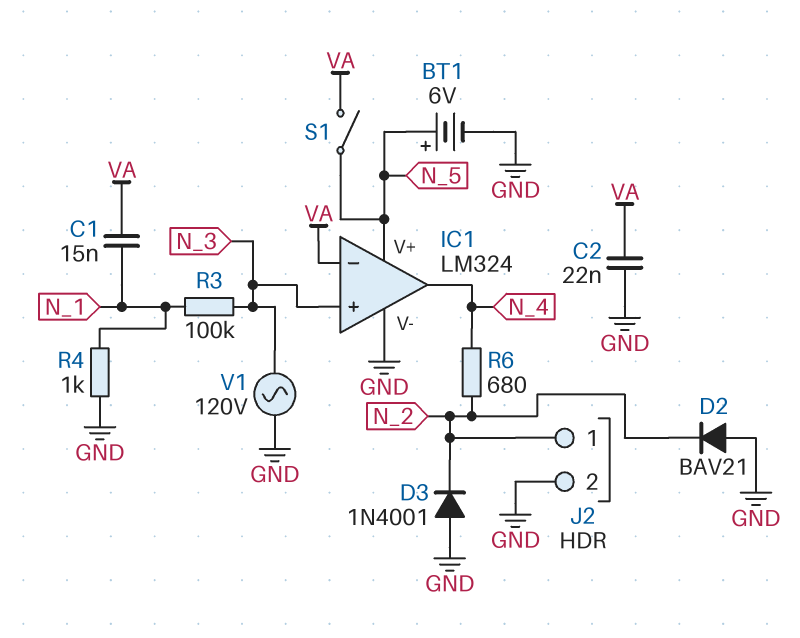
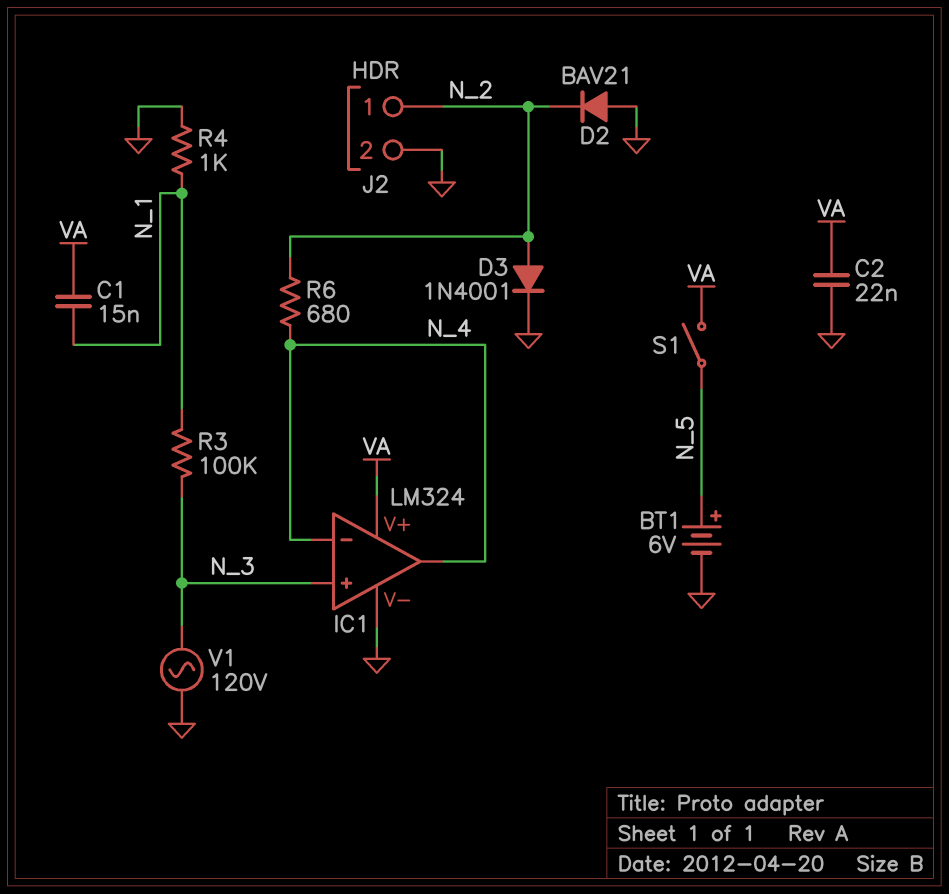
D3: diode 1N4001 (A GND, K N_2) -> diode 1N4001 (A N_2, K GND)
IC1 pin V+: N_5 -> VA
IC1 pin in-: VA -> N_4

